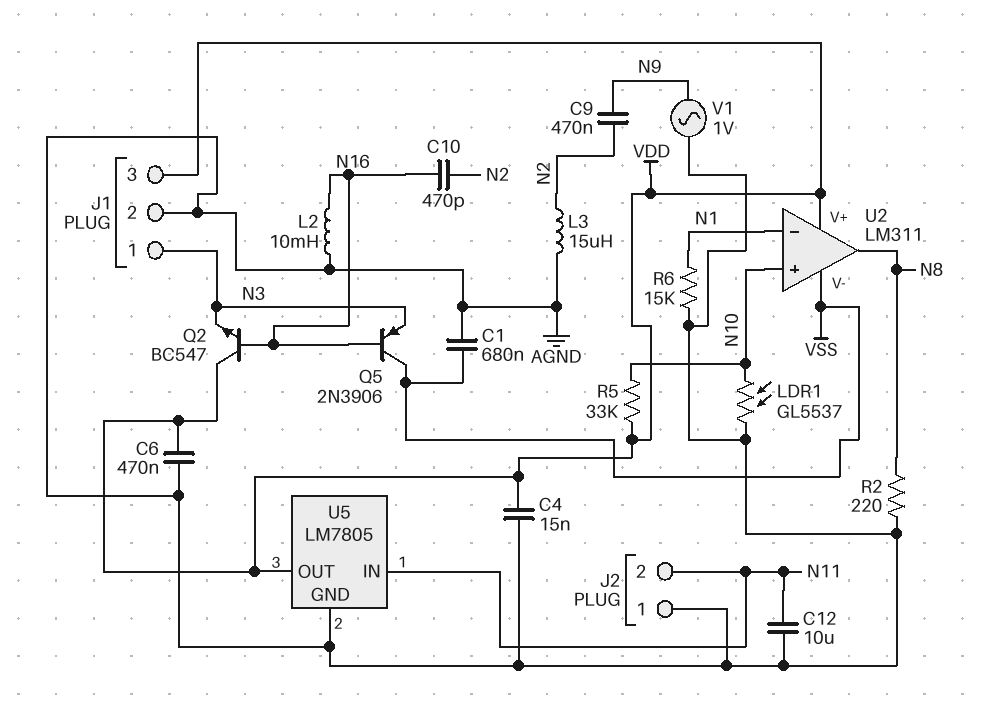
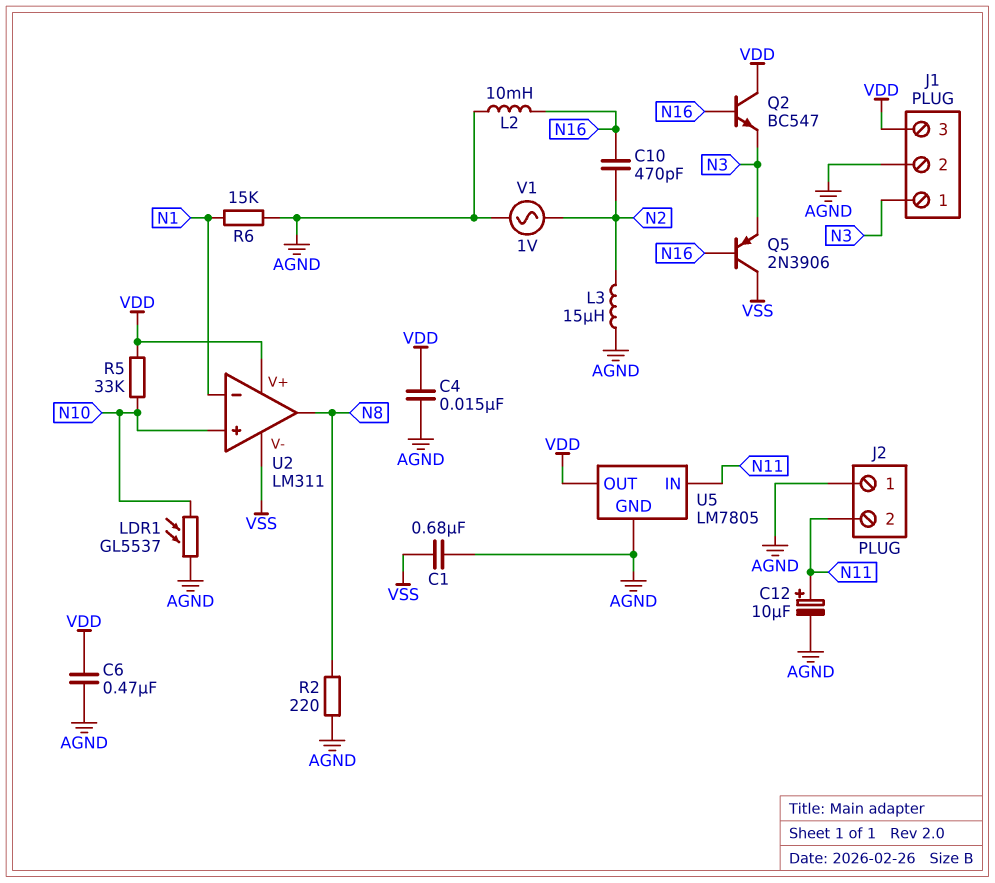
C9: 470nF (N2, N9) -> none
C12: 10uF (AGND, N11) -> 10uF (plus N11, minus AGND)
V1: AC 1V (AGND, N9) -> AC 1V (AGND, N2)

